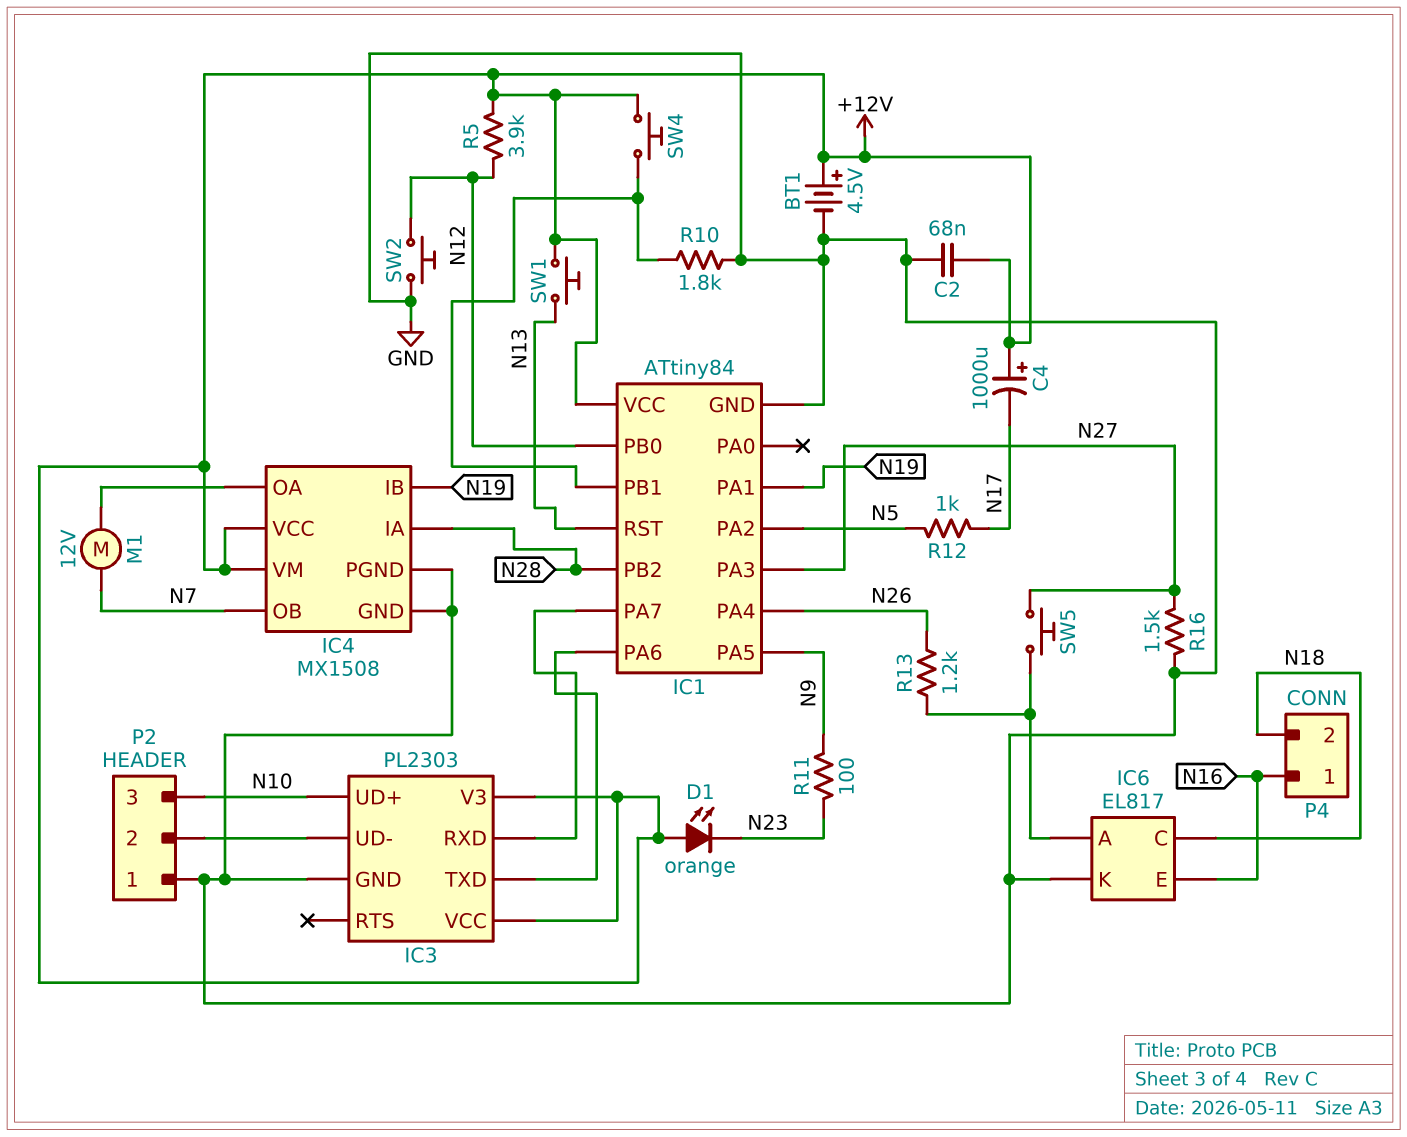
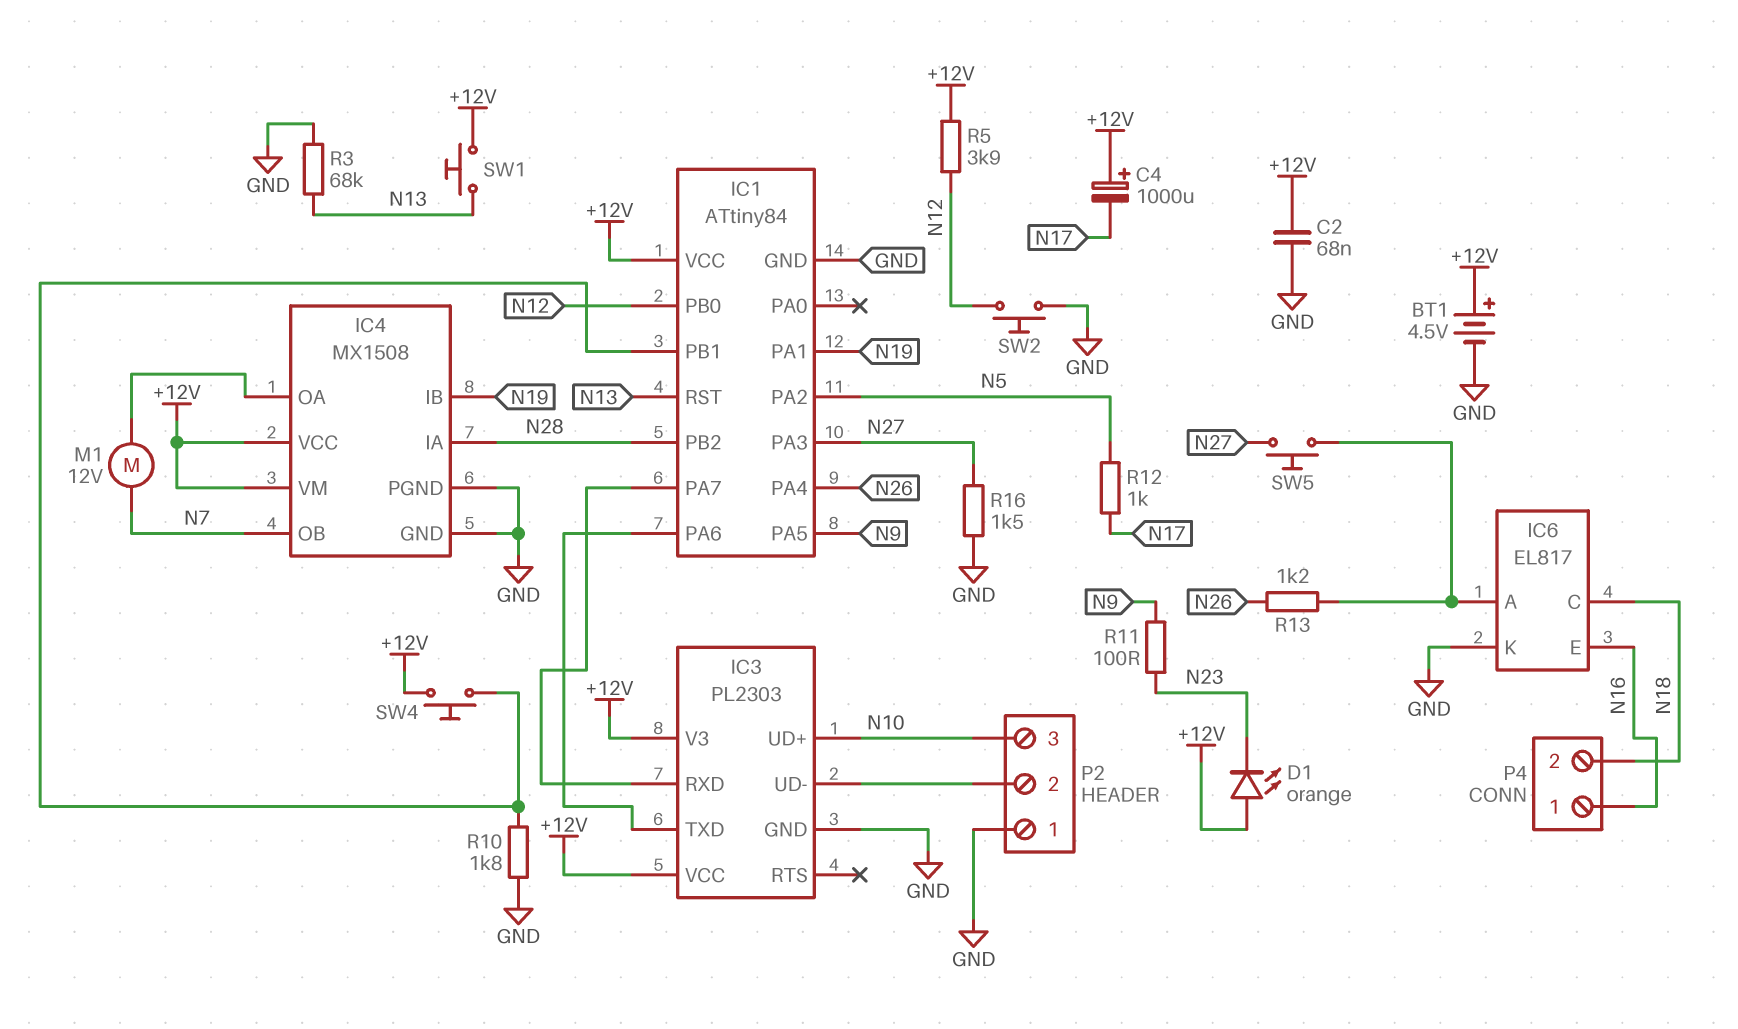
R3: none -> 68k (GND, N13)

